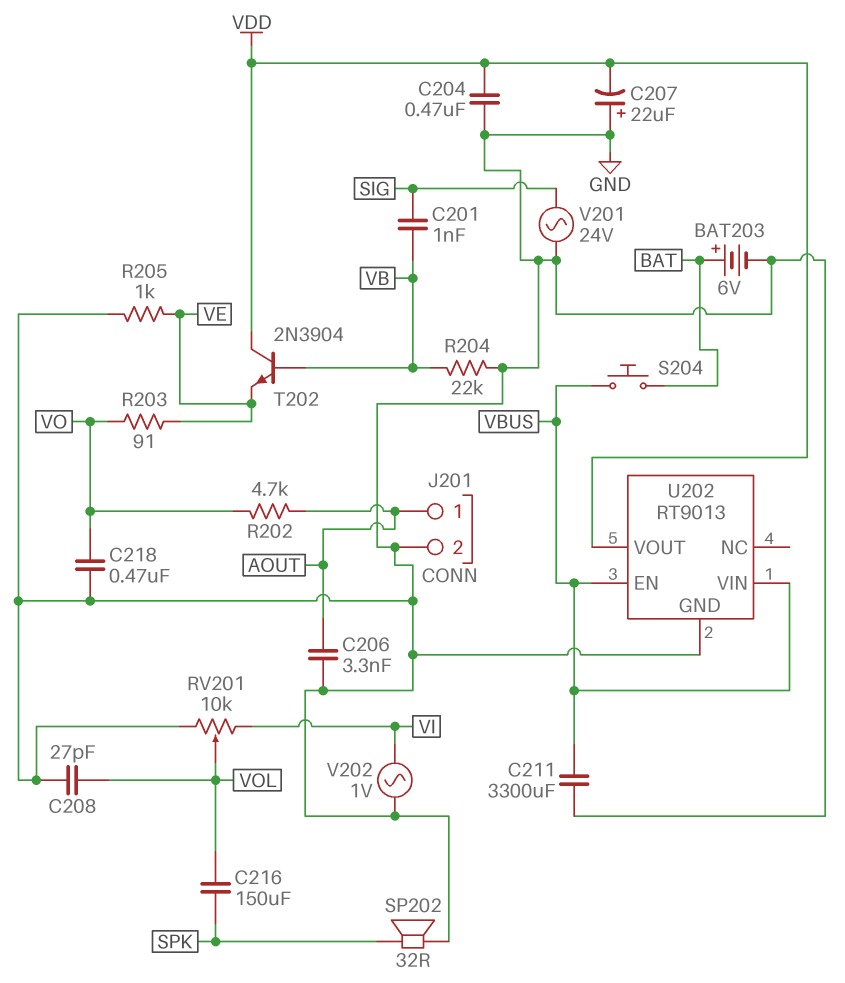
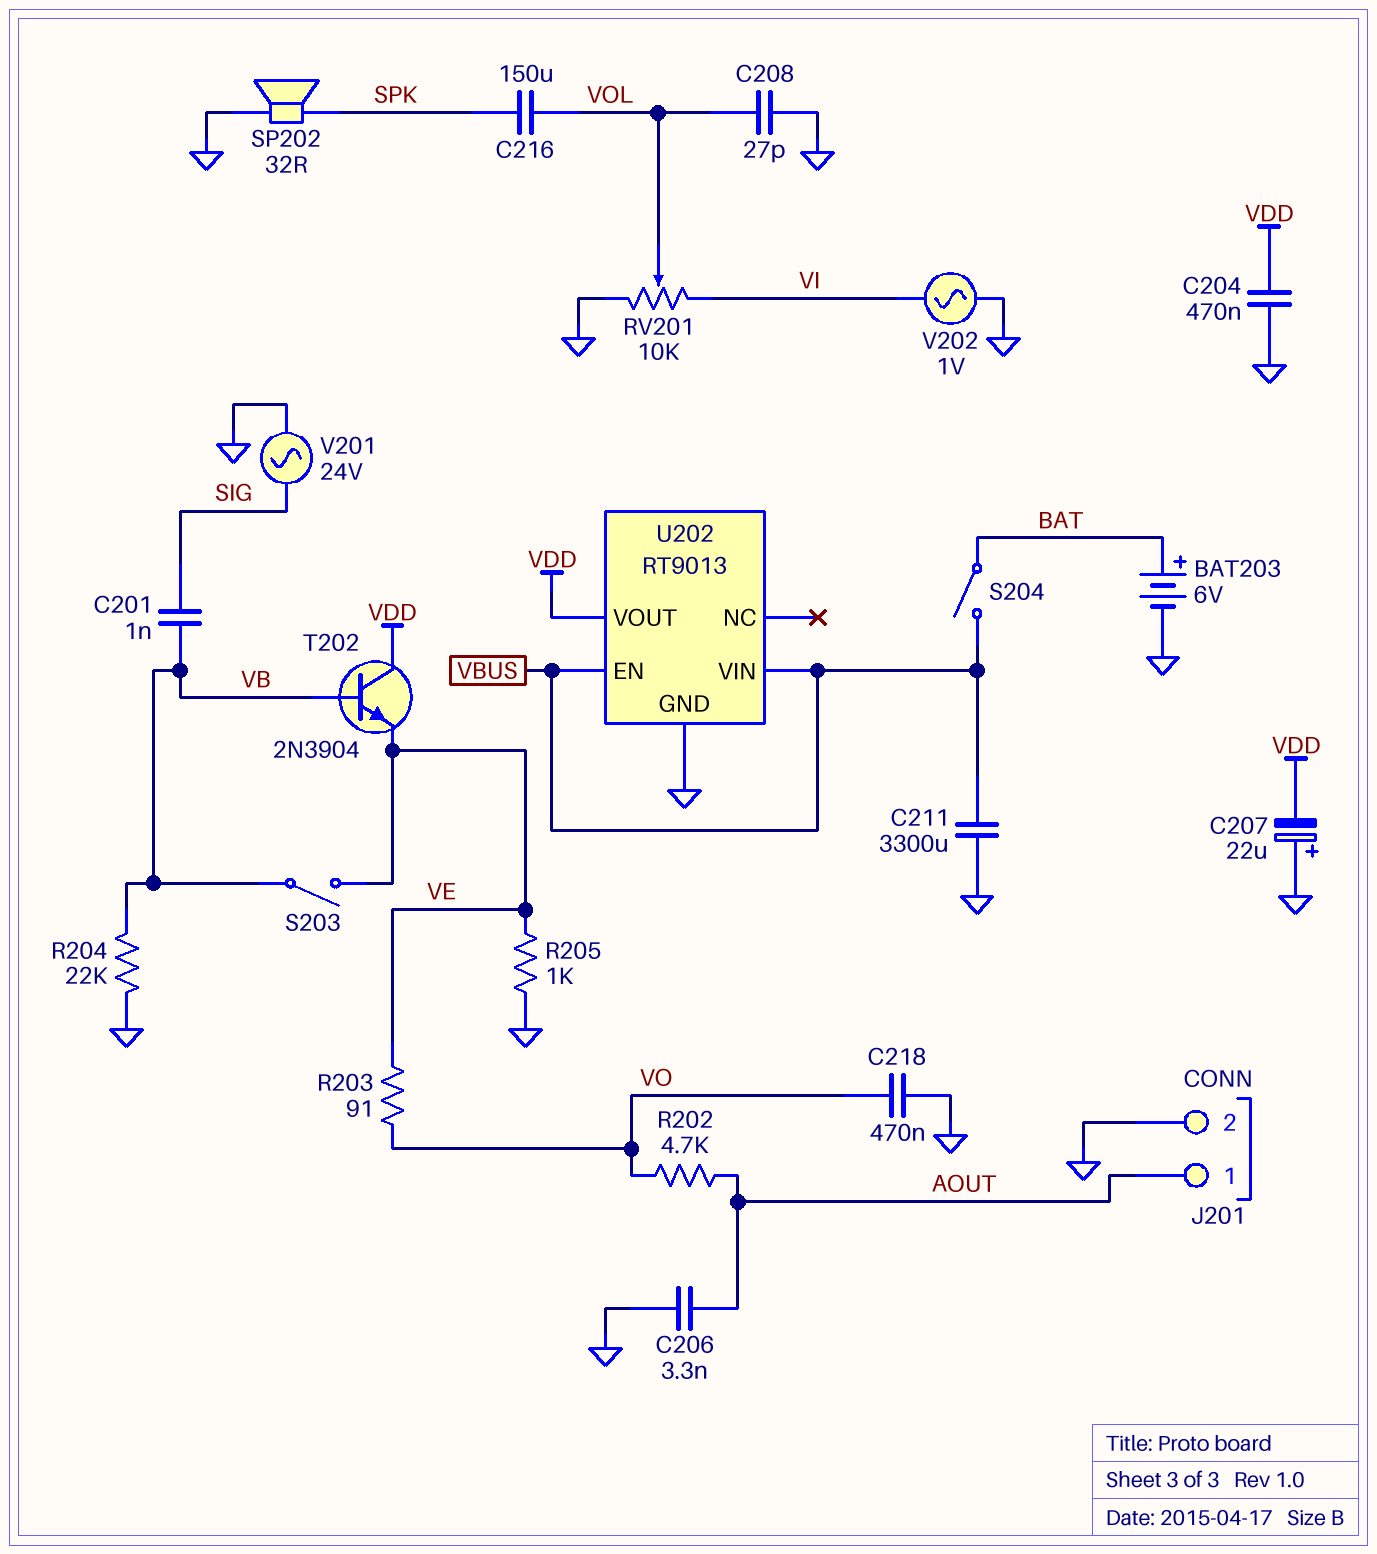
S203: none -> switch (VB, VE)
S204: button (BAT, VBUS) -> switch (BAT, VBUS)

